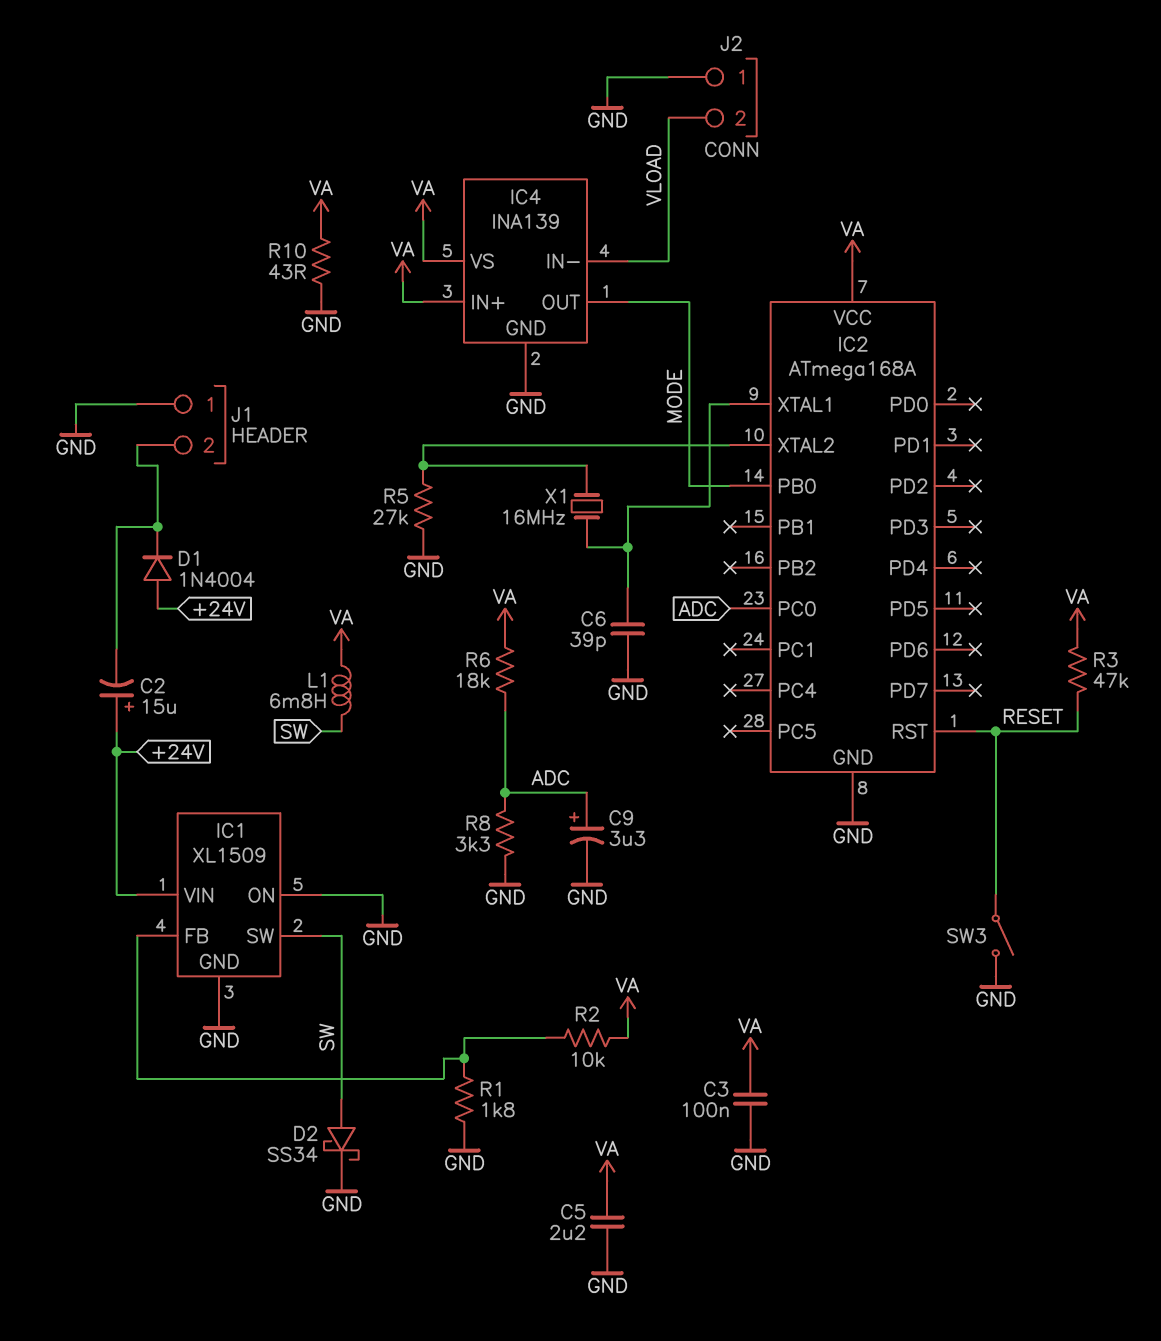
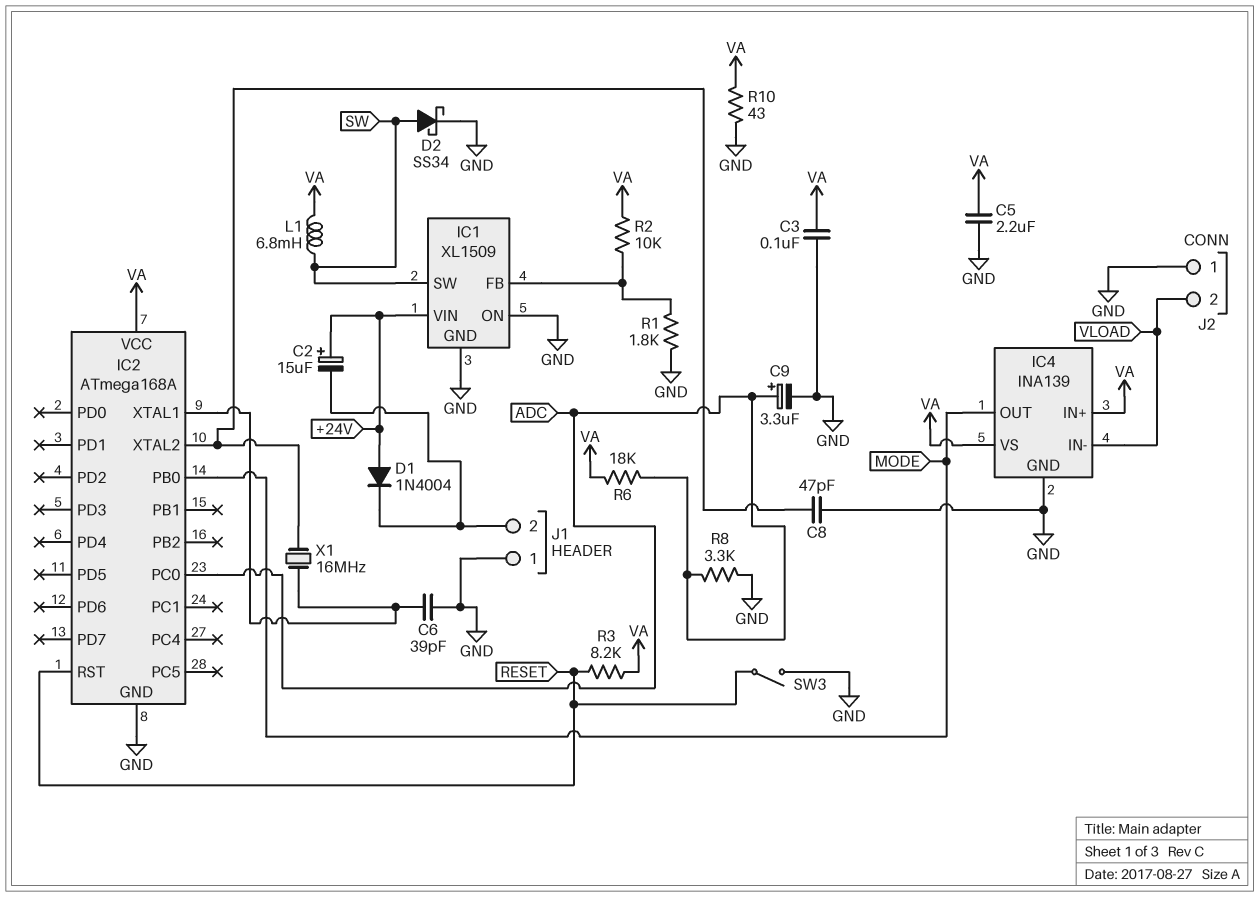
C8: none -> 47pF (GND, IC2/XTAL2)
R3: 47k (RESET, VA) -> 8.2k (RESET, VA)
R5: 27k (GND, IC2/XTAL2) -> none

